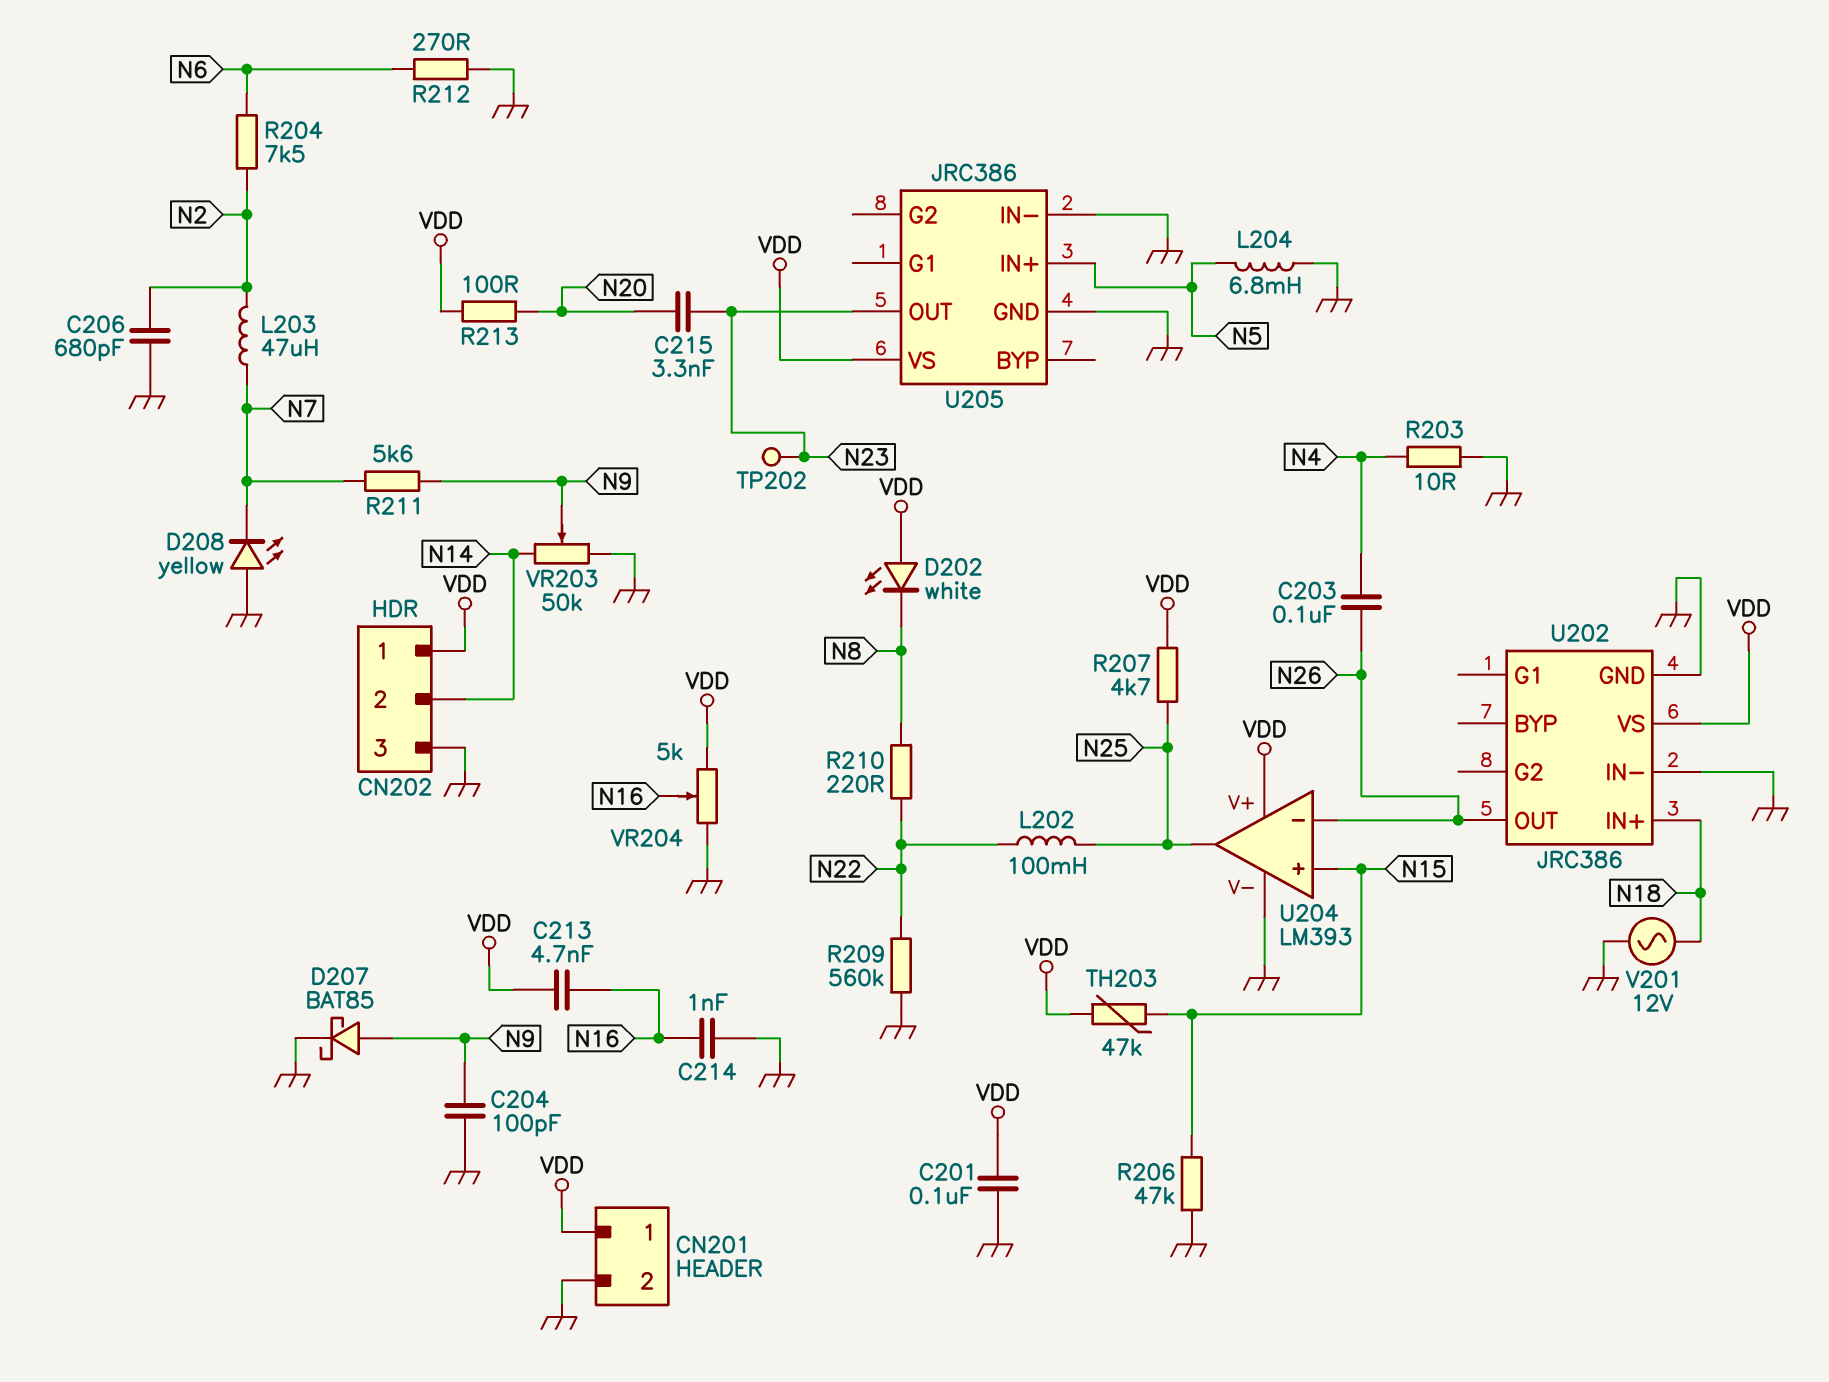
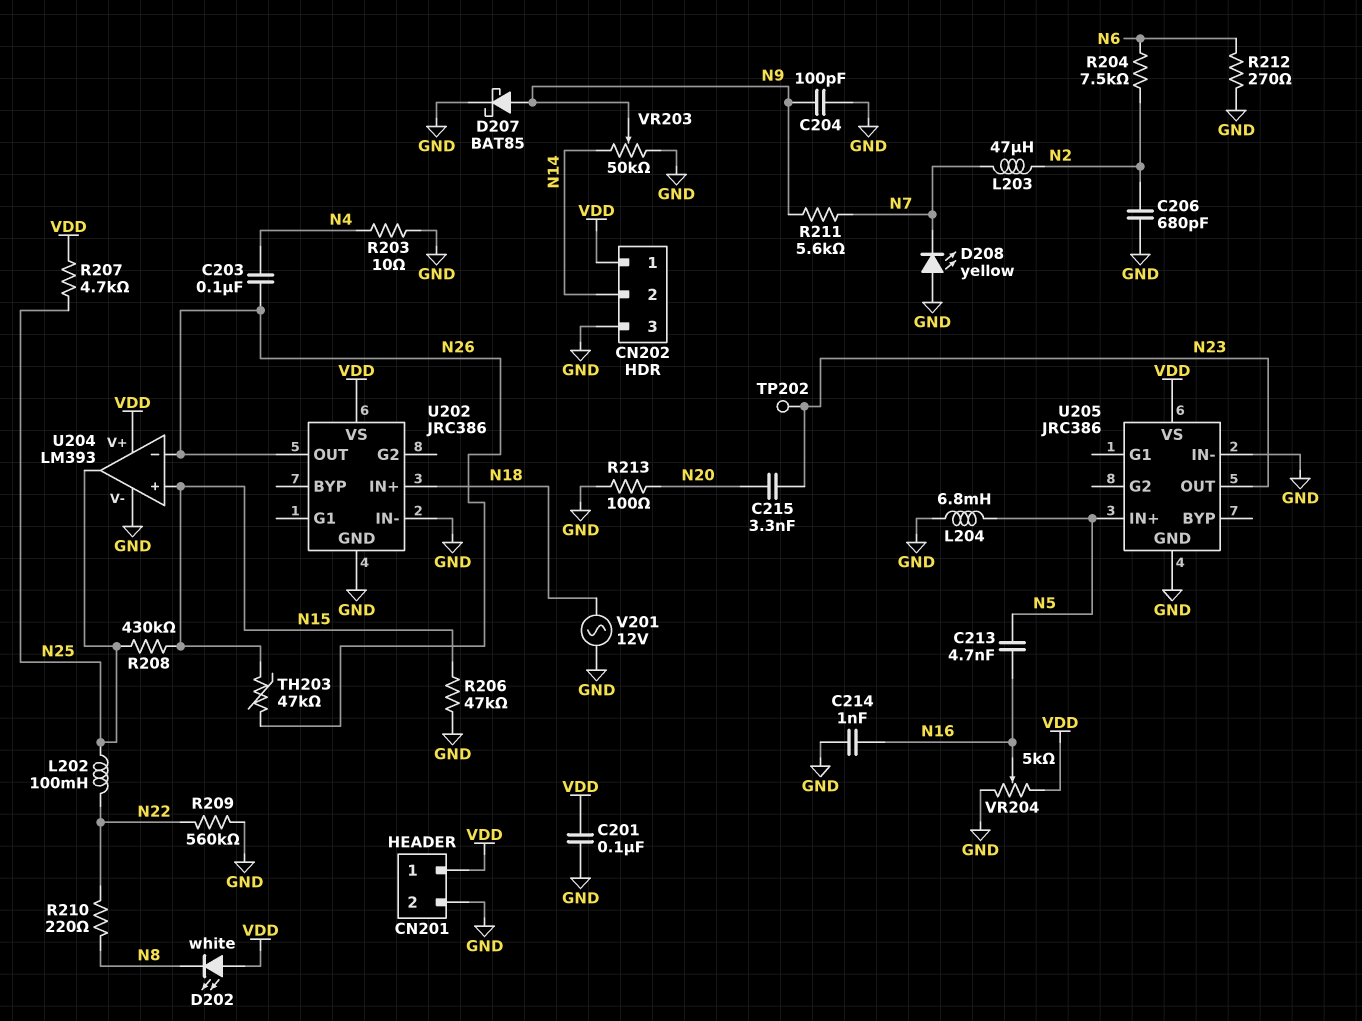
C213: 4.7nF (N16, VDD) -> 4.7nF (N5, N16)
R208: none -> 430k (N15, N25)
R213: 100 (N20, VDD) -> 100 (GND, N20)
TH203: 47k (N15, VDD) -> 47k (N15, N26)

